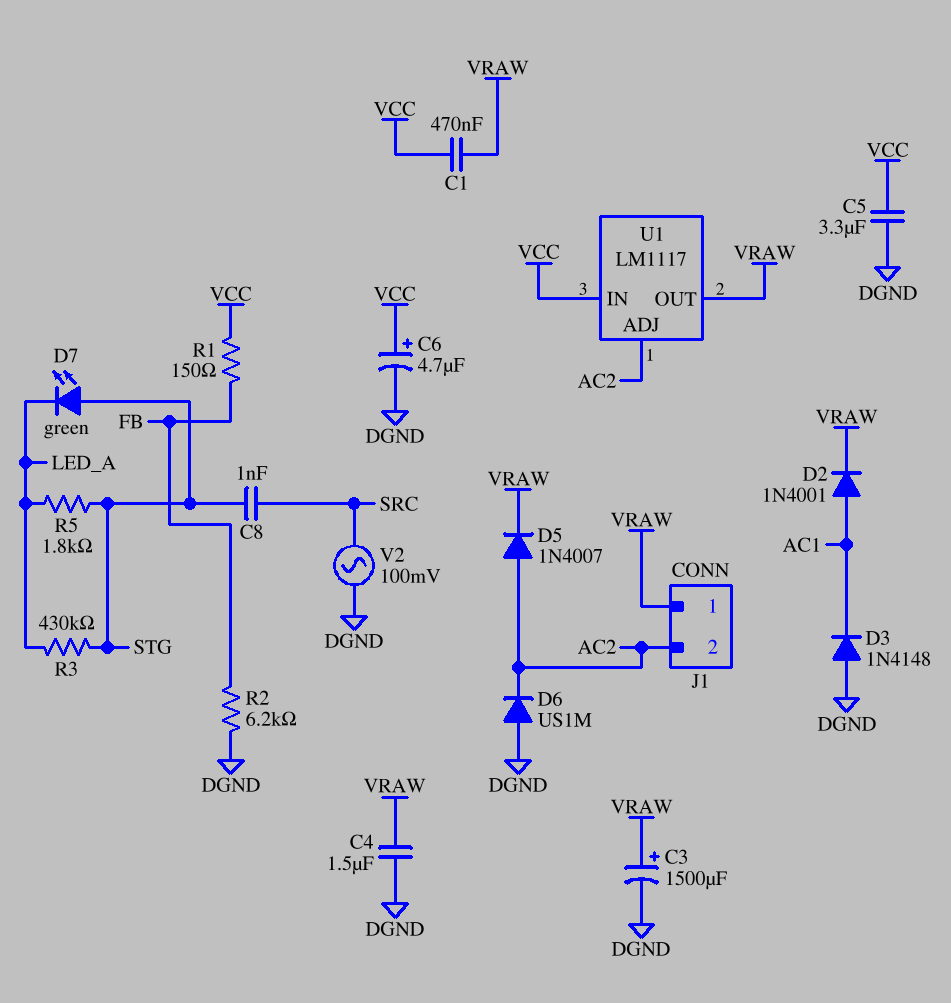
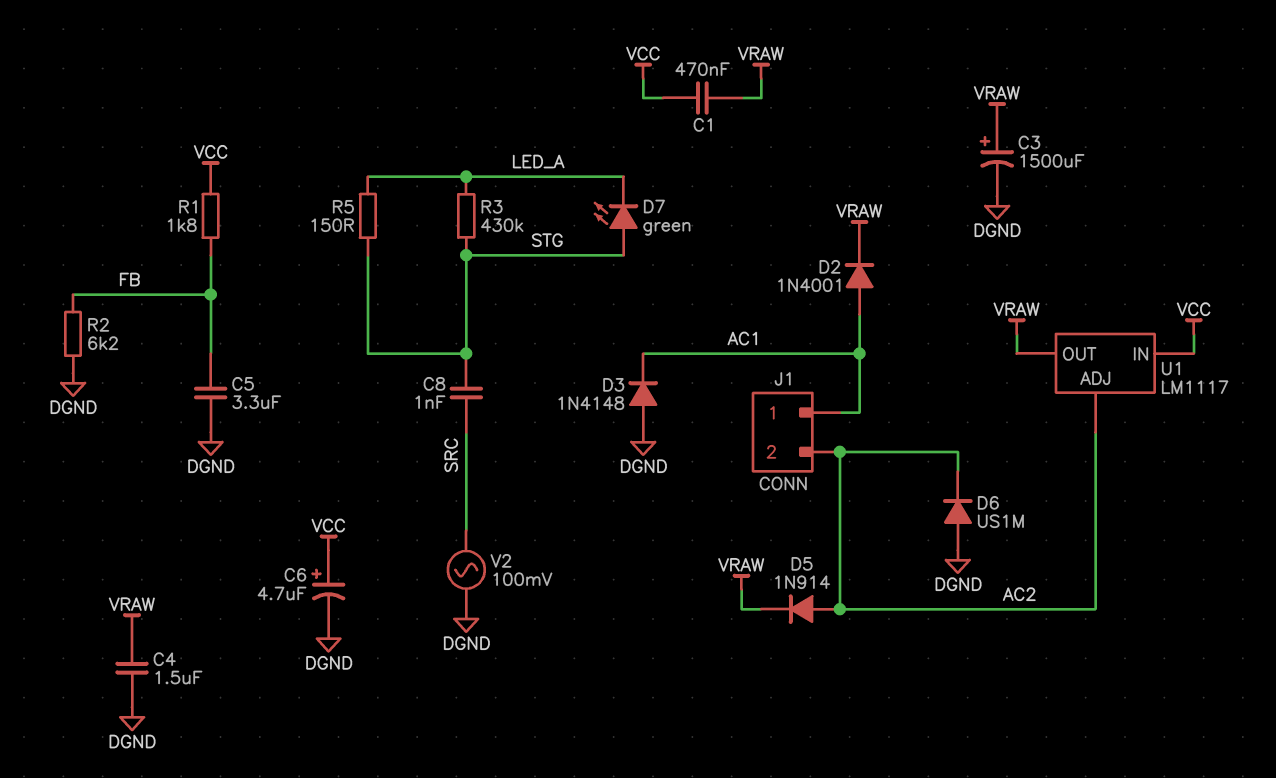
C5: 3.3uF (DGND, VCC) -> 3.3uF (DGND, FB)
D5: diode 1N4007 (A AC2, K VRAW) -> diode 1N914 (A AC2, K VRAW)
J1 pin 1: VRAW -> AC1
R1: 150 (FB, VCC) -> 1.8k (FB, VCC)
R5: 1.8k (LED_A, STG) -> 150 (LED_A, STG)

